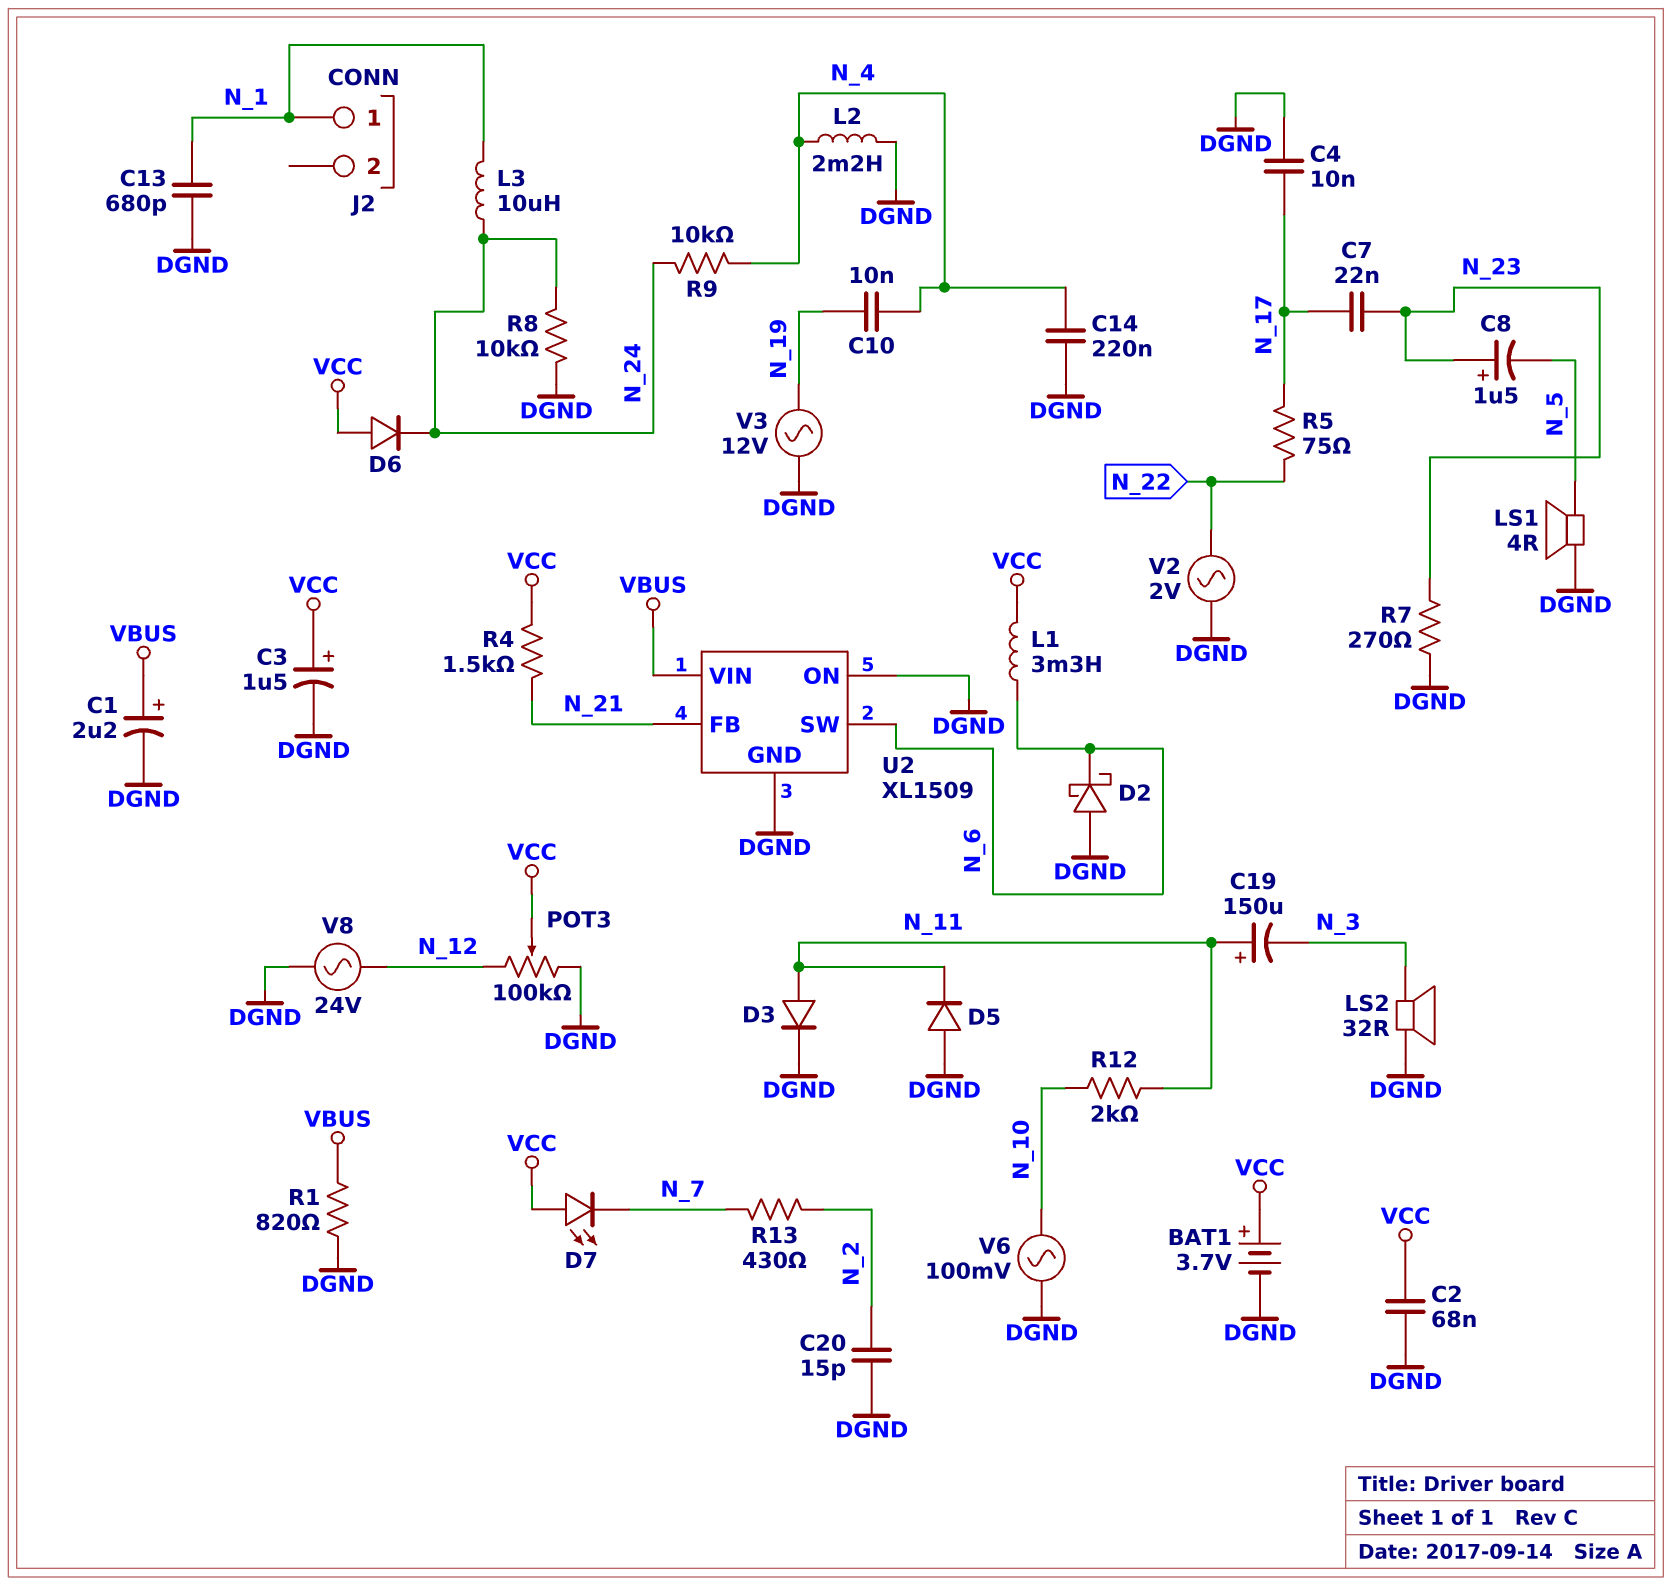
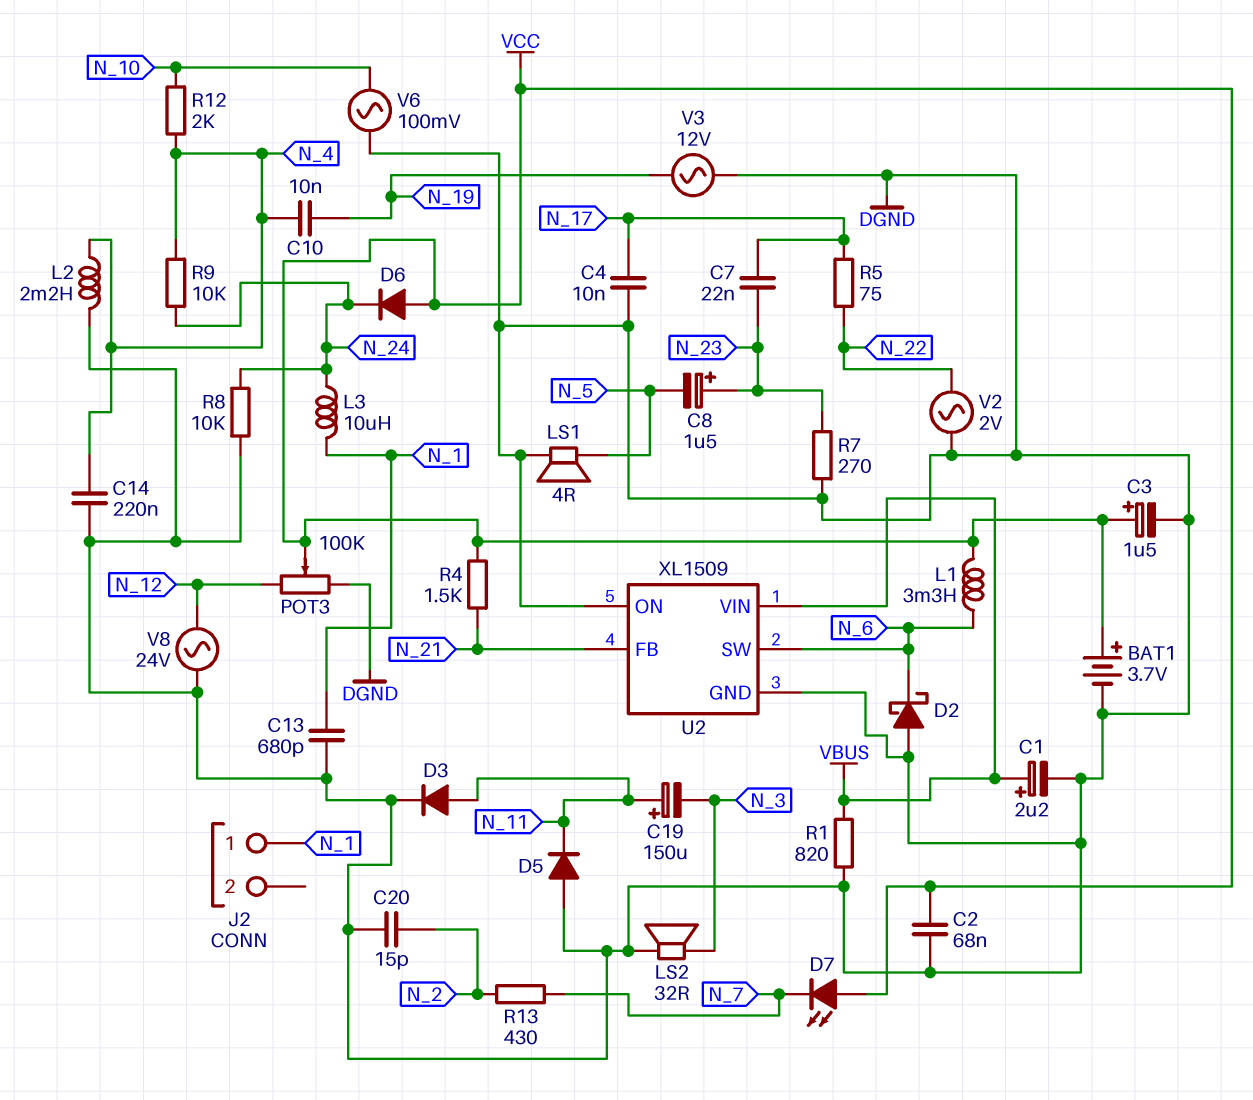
R12: 2k (N_10, N_11) -> 2k (N_4, N_10)

